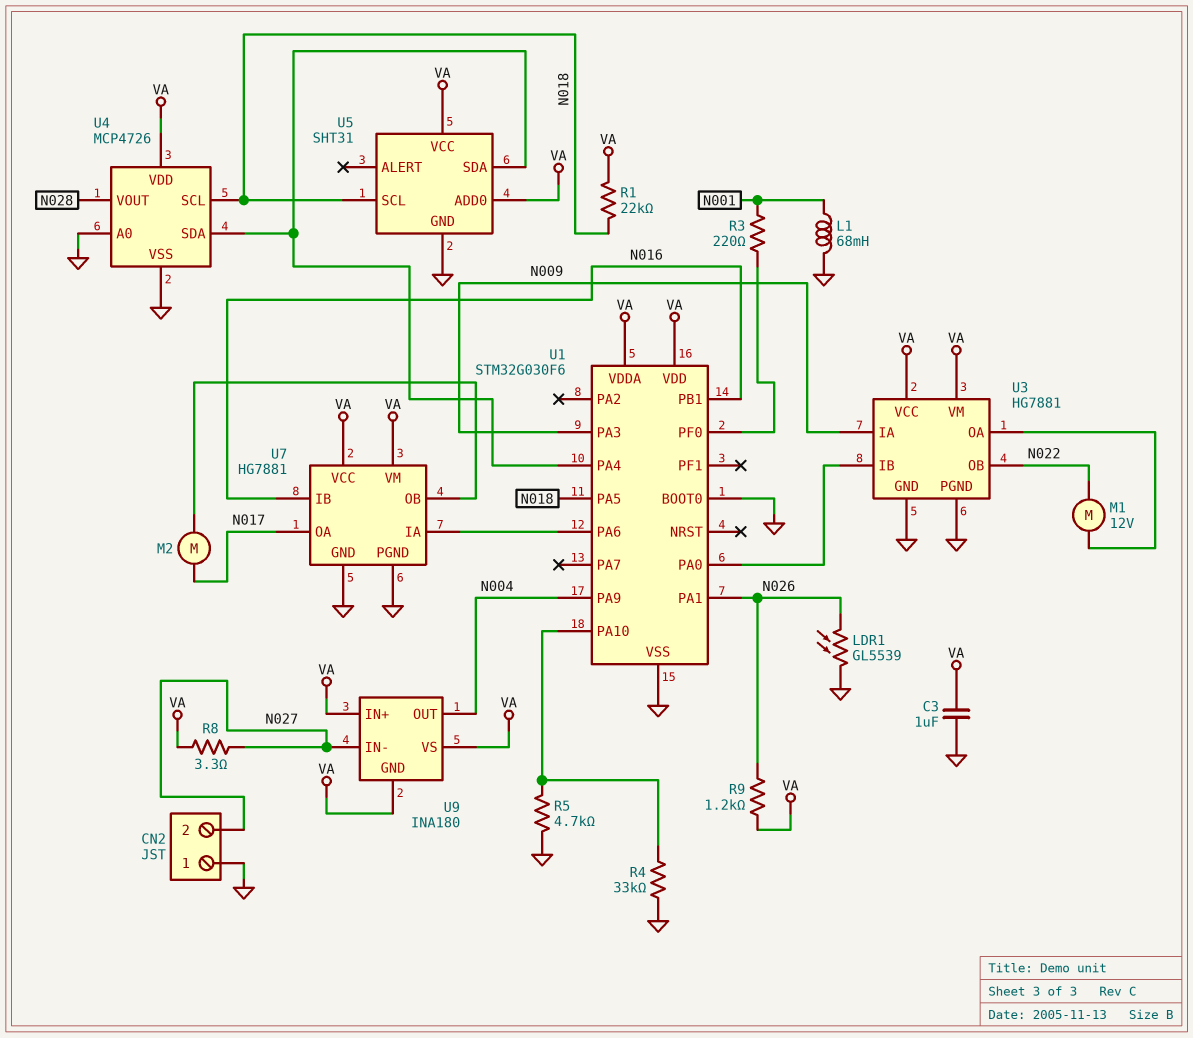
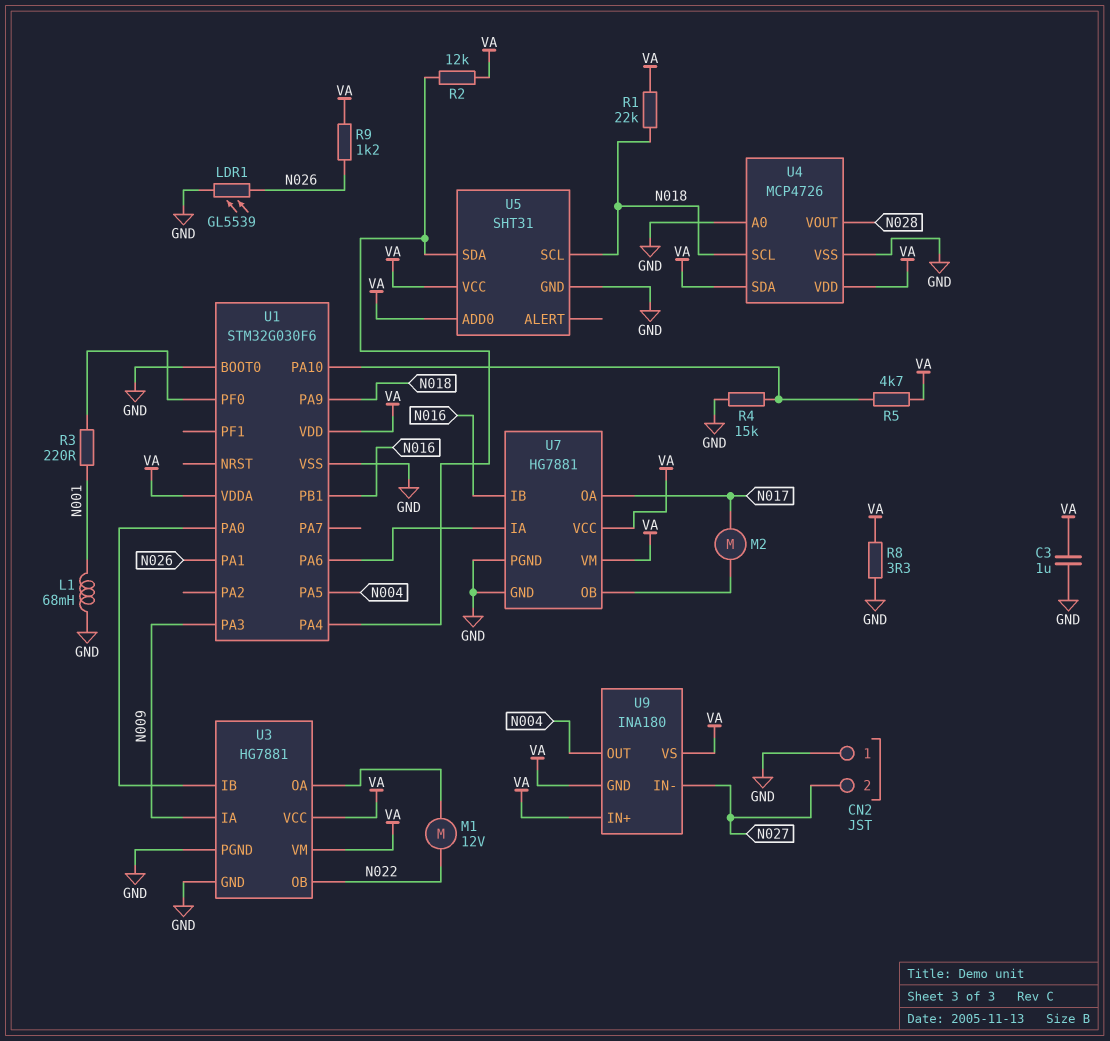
R2: none -> 12k (U1/PA4, VA)
R4: 33k (GND, U1/PA10) -> 15k (GND, U1/PA10)
R5: 4.7k (GND, U1/PA10) -> 4.7k (U1/PA10, VA)
R8: 3.3 (N027, VA) -> 3.3 (GND, VA)
U1 pin PA5: N018 -> N004
U1 pin PA9: N004 -> N018
U4 pin SDA: U1/PA4 -> VA

